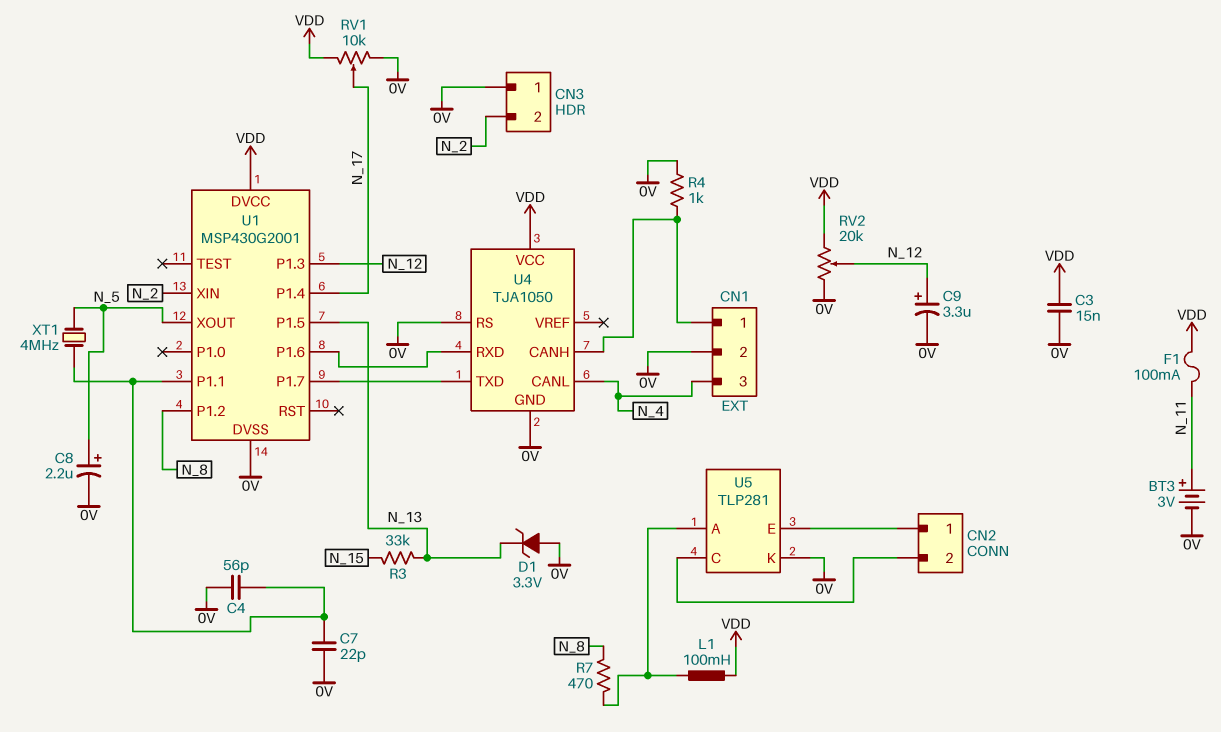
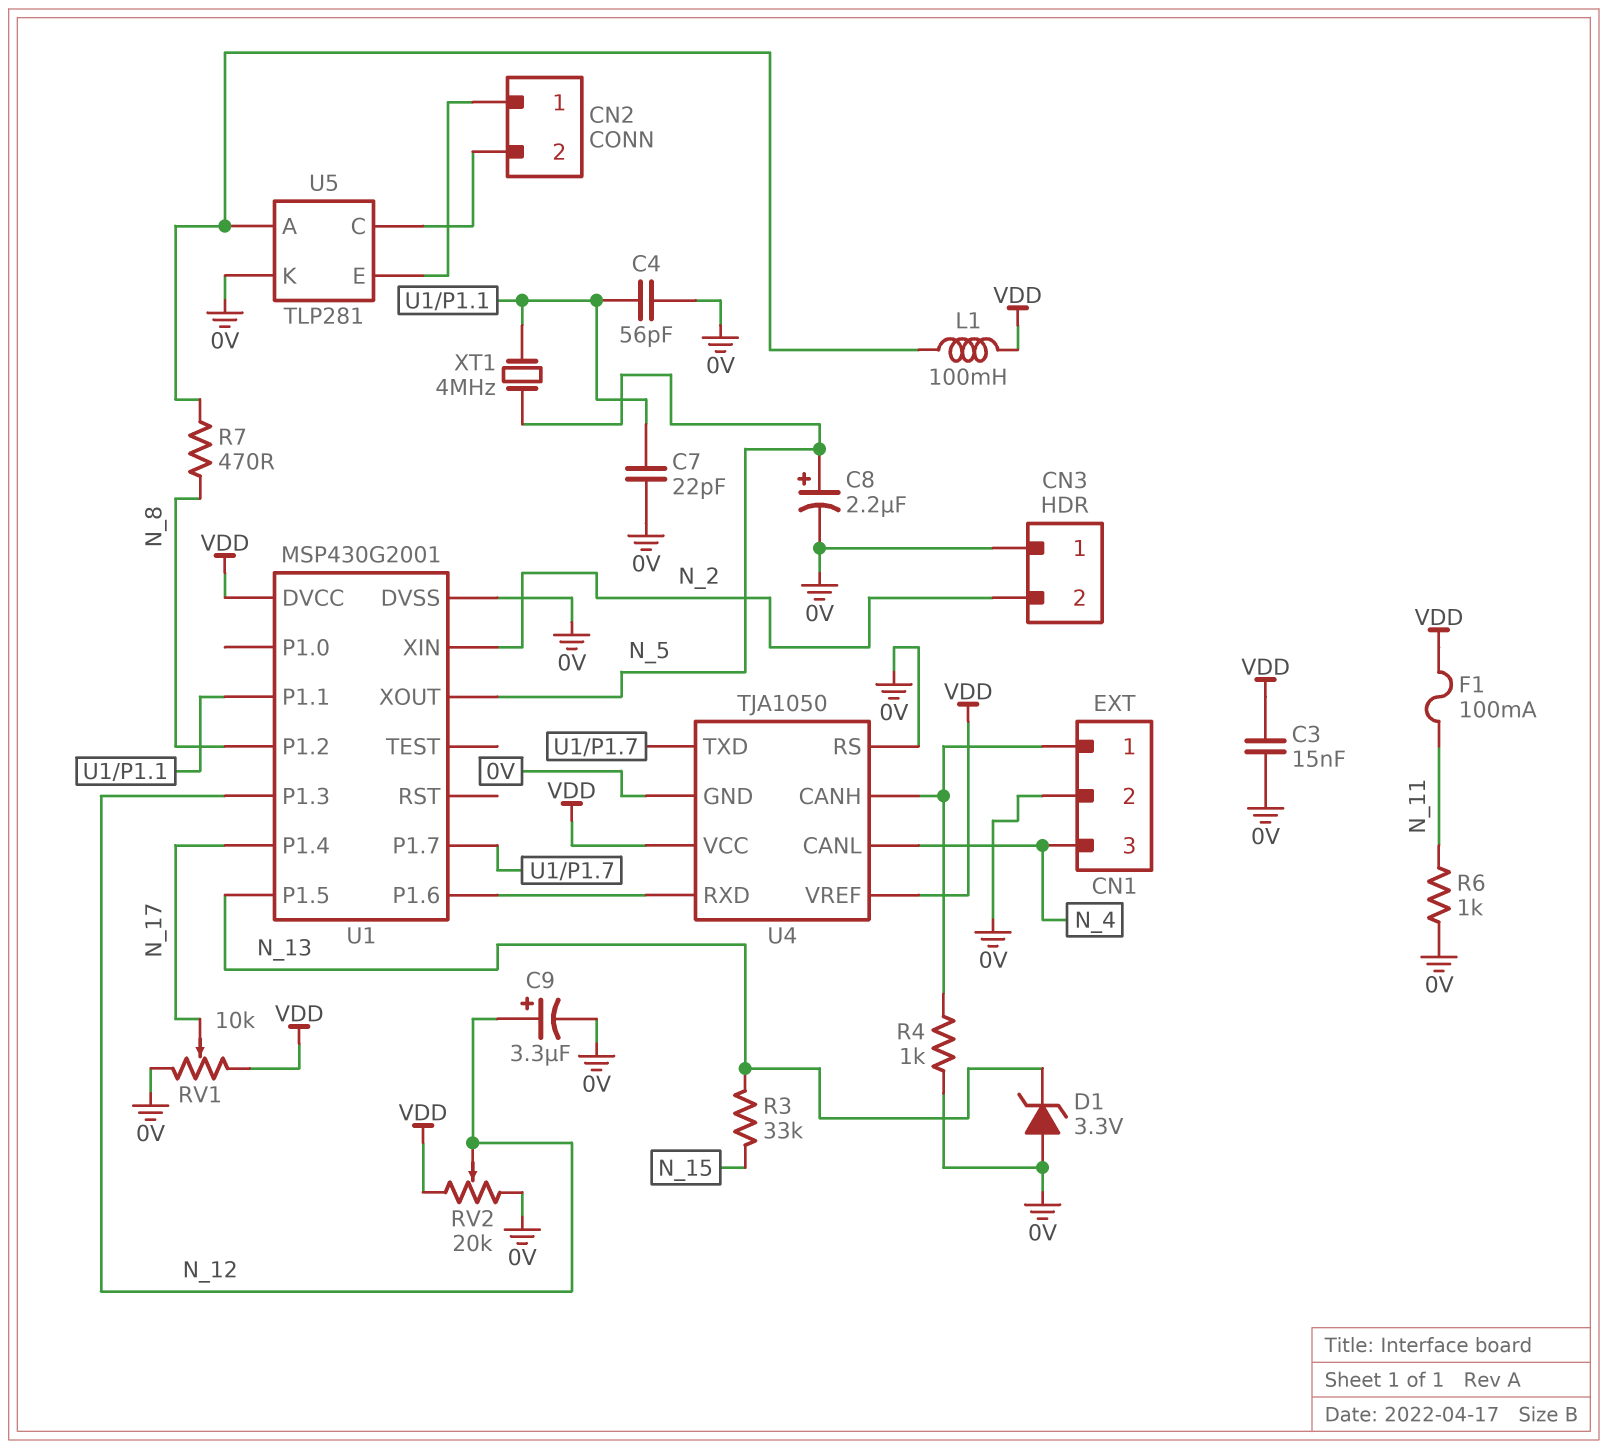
BT3: 3V (plus N_11, minus 0V) -> none
R6: none -> 1k (0V, N_11)
U4 pin VREF: none -> VDD

